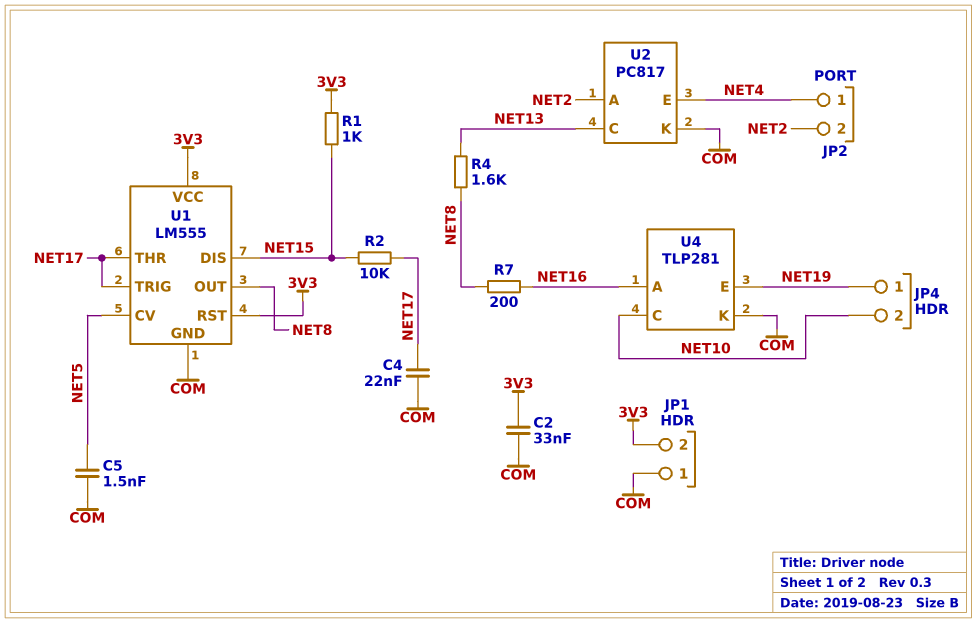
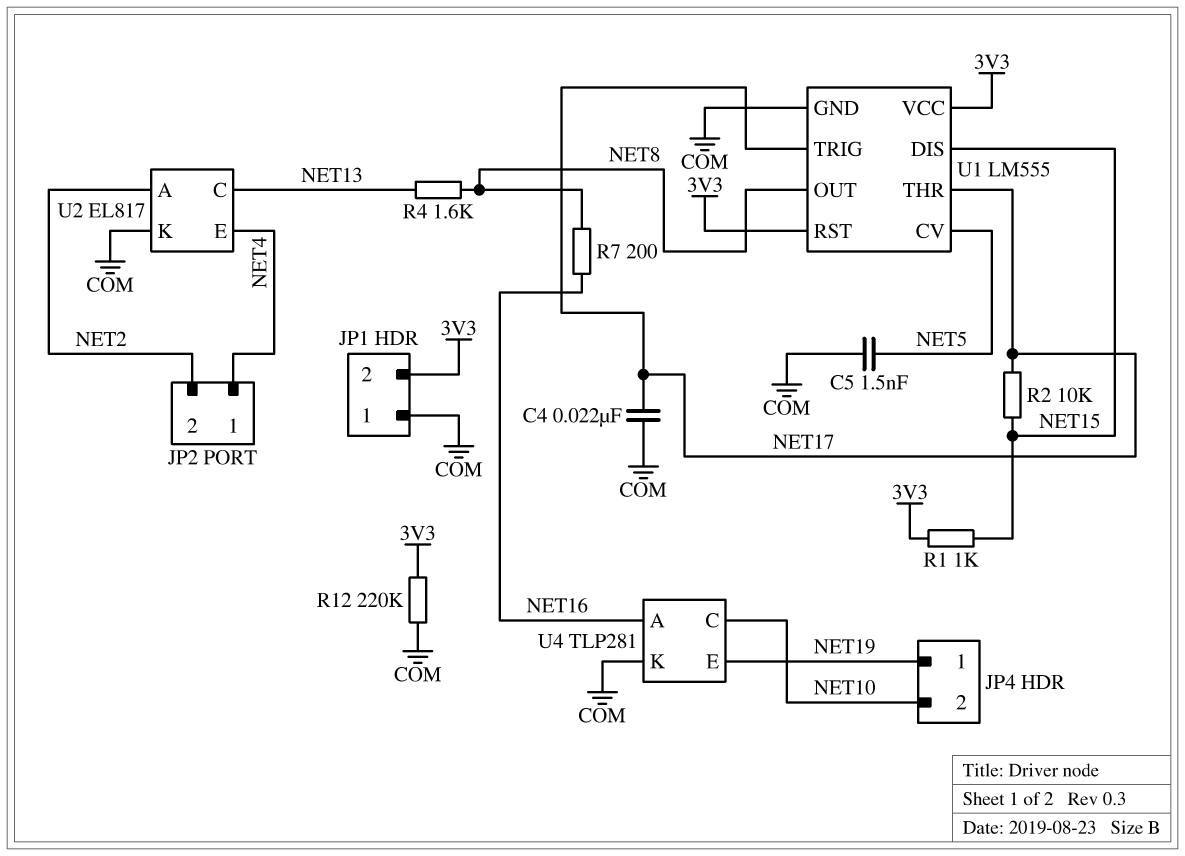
C2: 33nF (3V3, COM) -> none
R12: none -> 220k (3V3, COM)
U2: PC817 -> EL817

